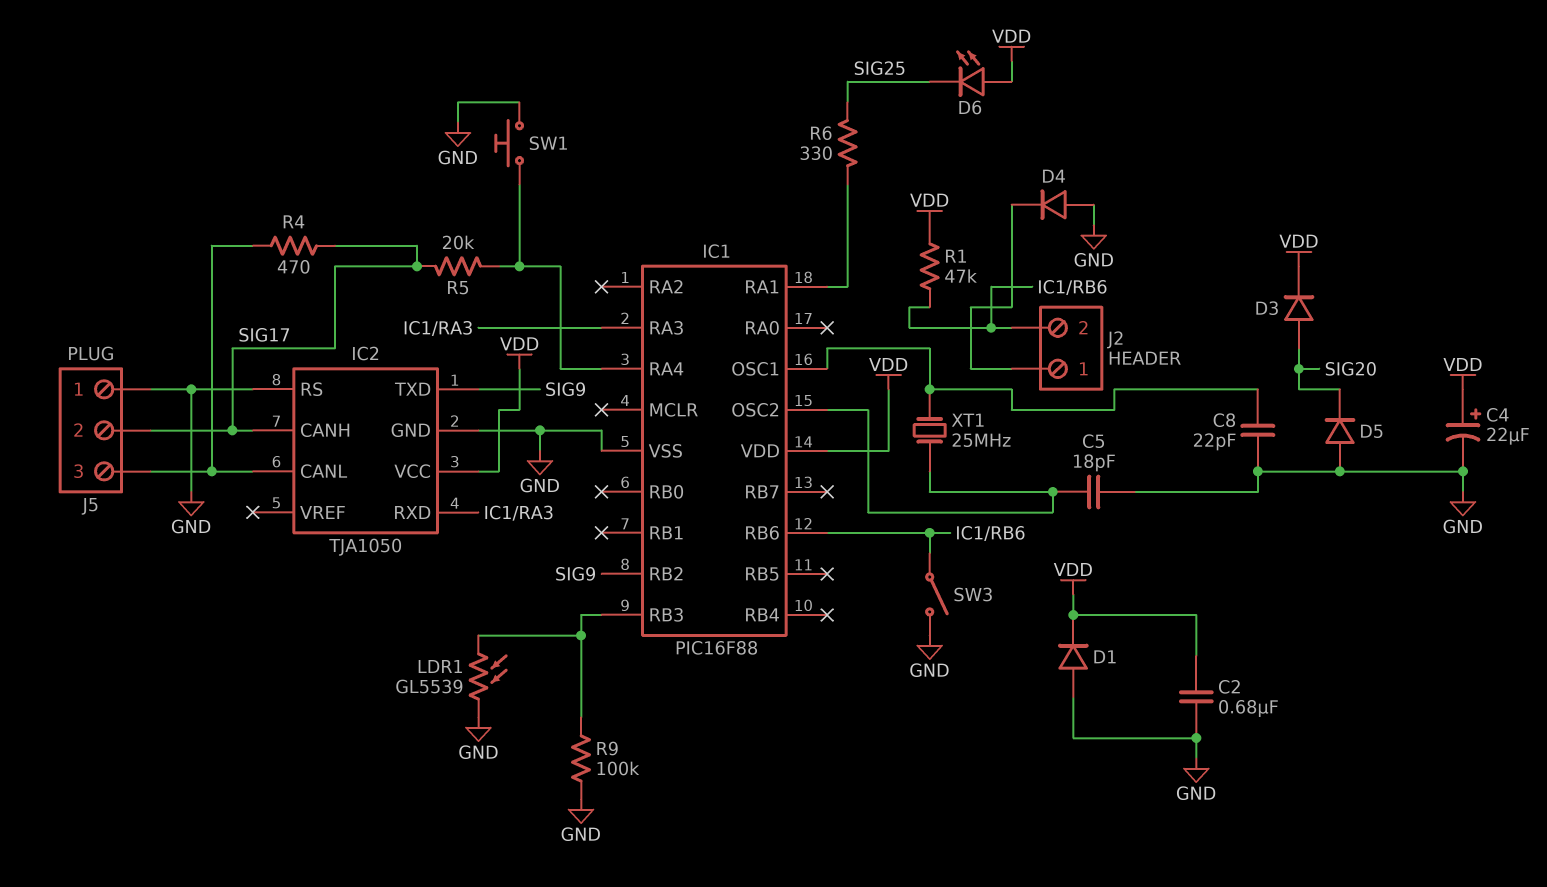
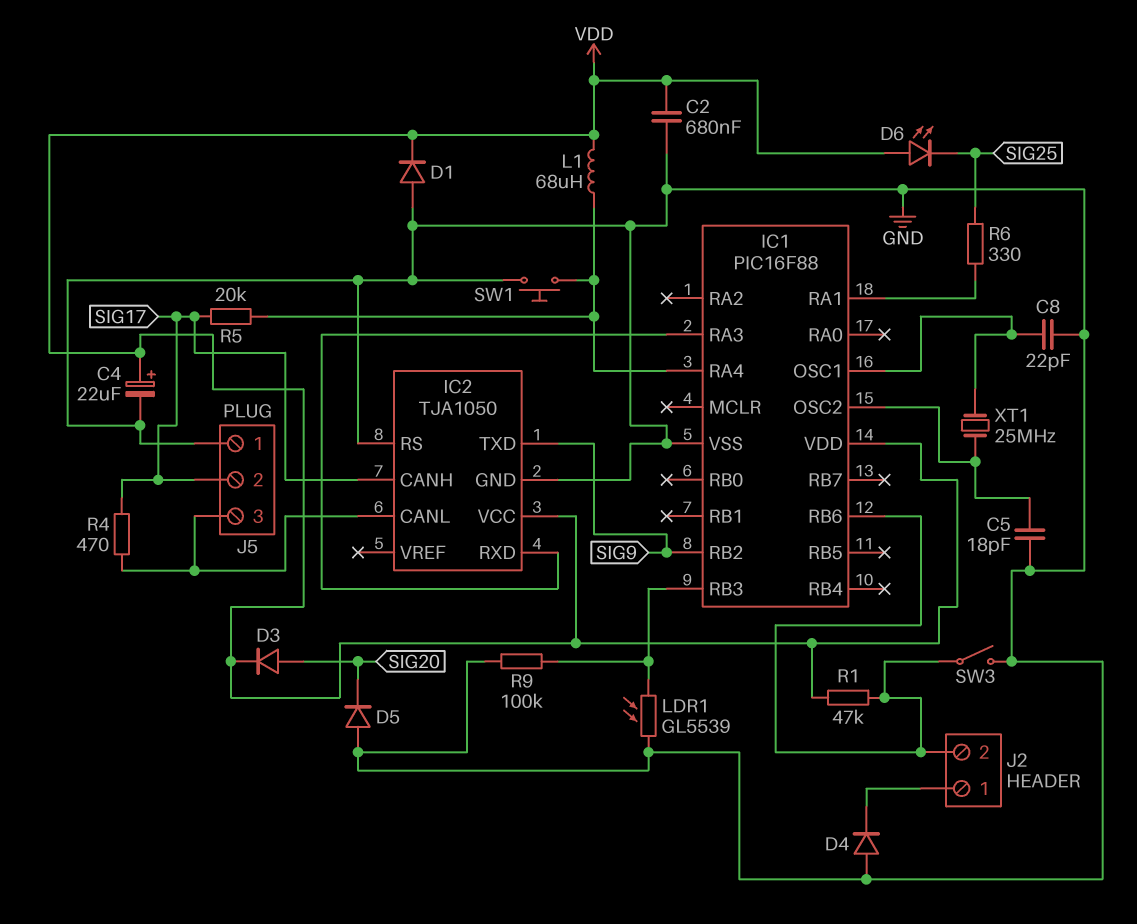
L1: none -> 68uH (IC1/RA4, VDD)

